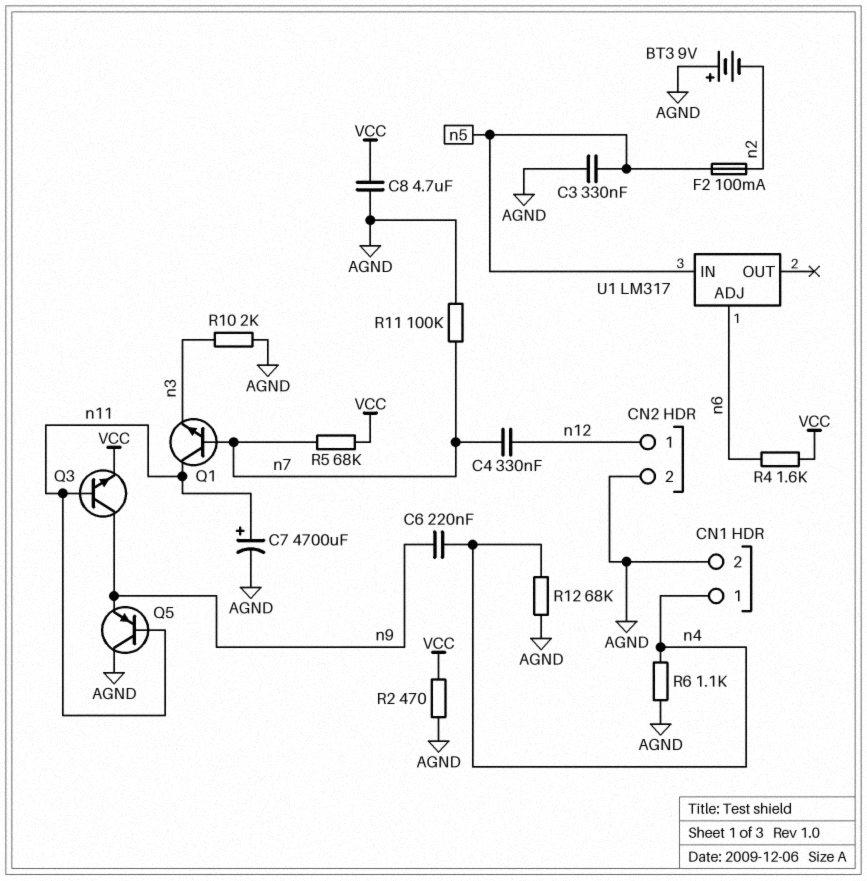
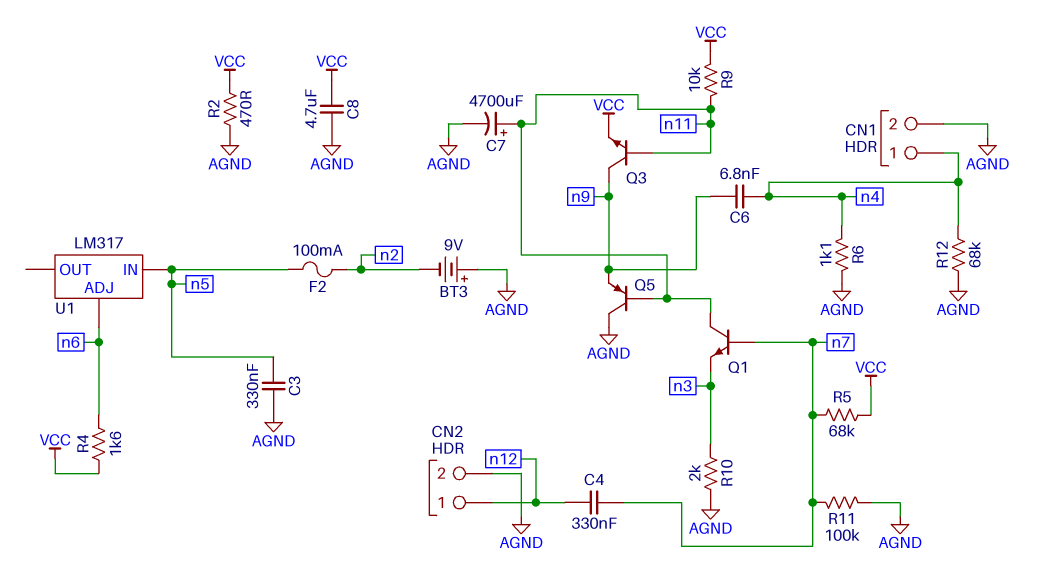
C6: 220nF (n4, n9) -> 6.8nF (n4, n9)
R9: none -> 10k (VCC, n11)

